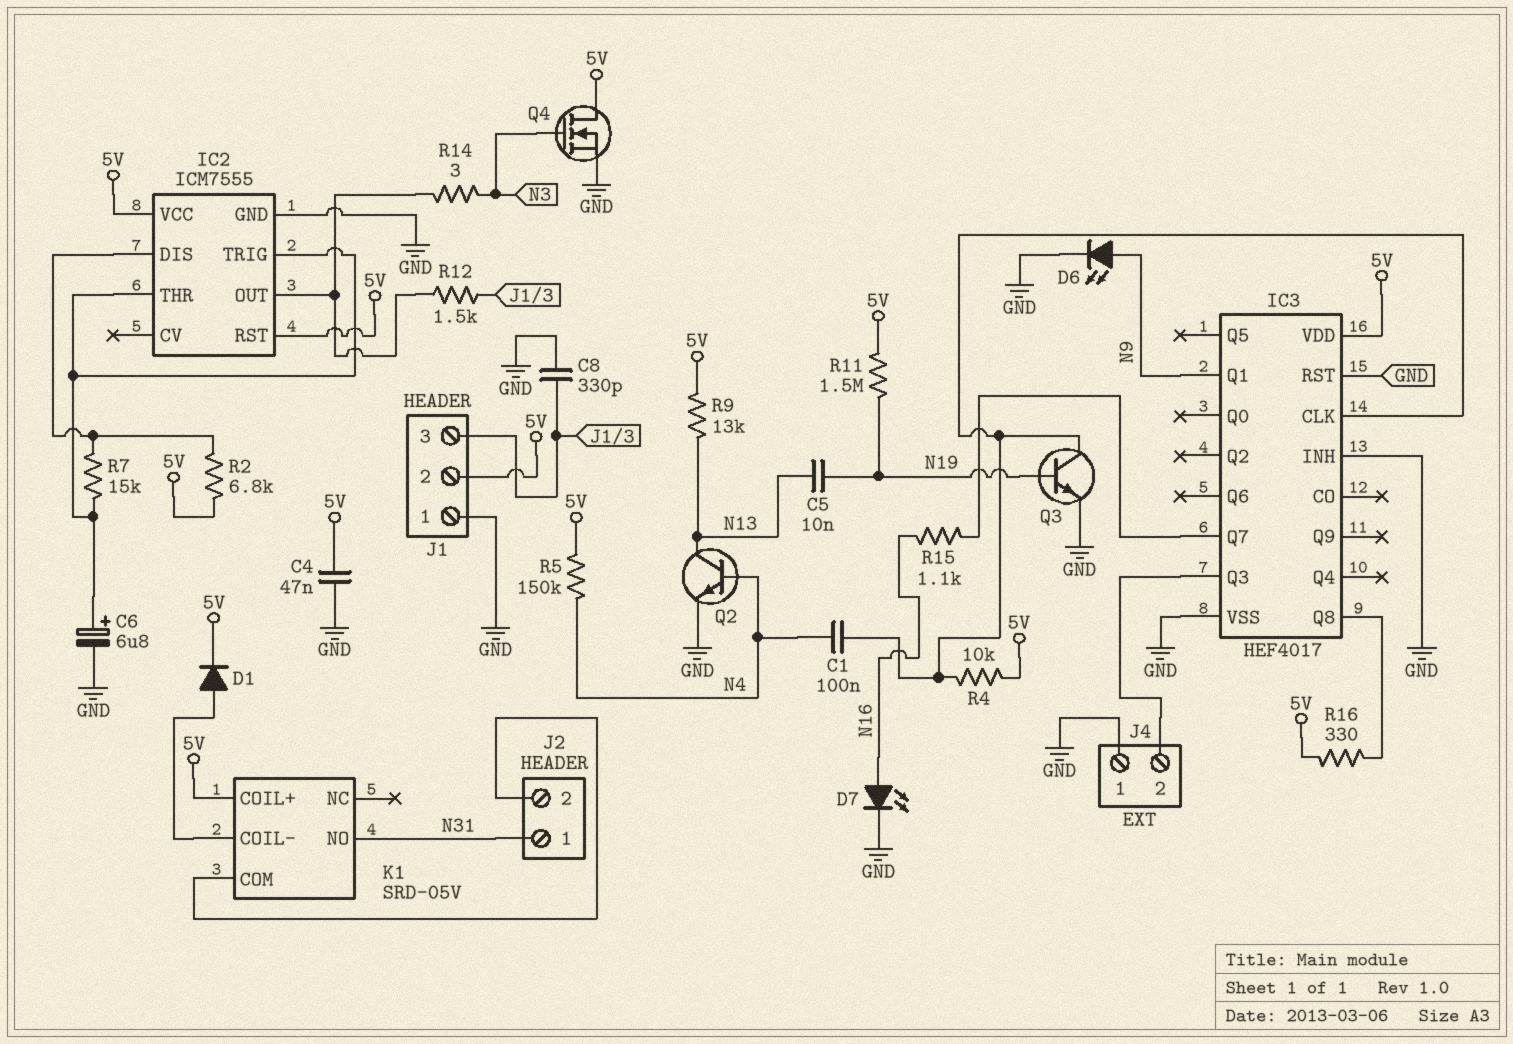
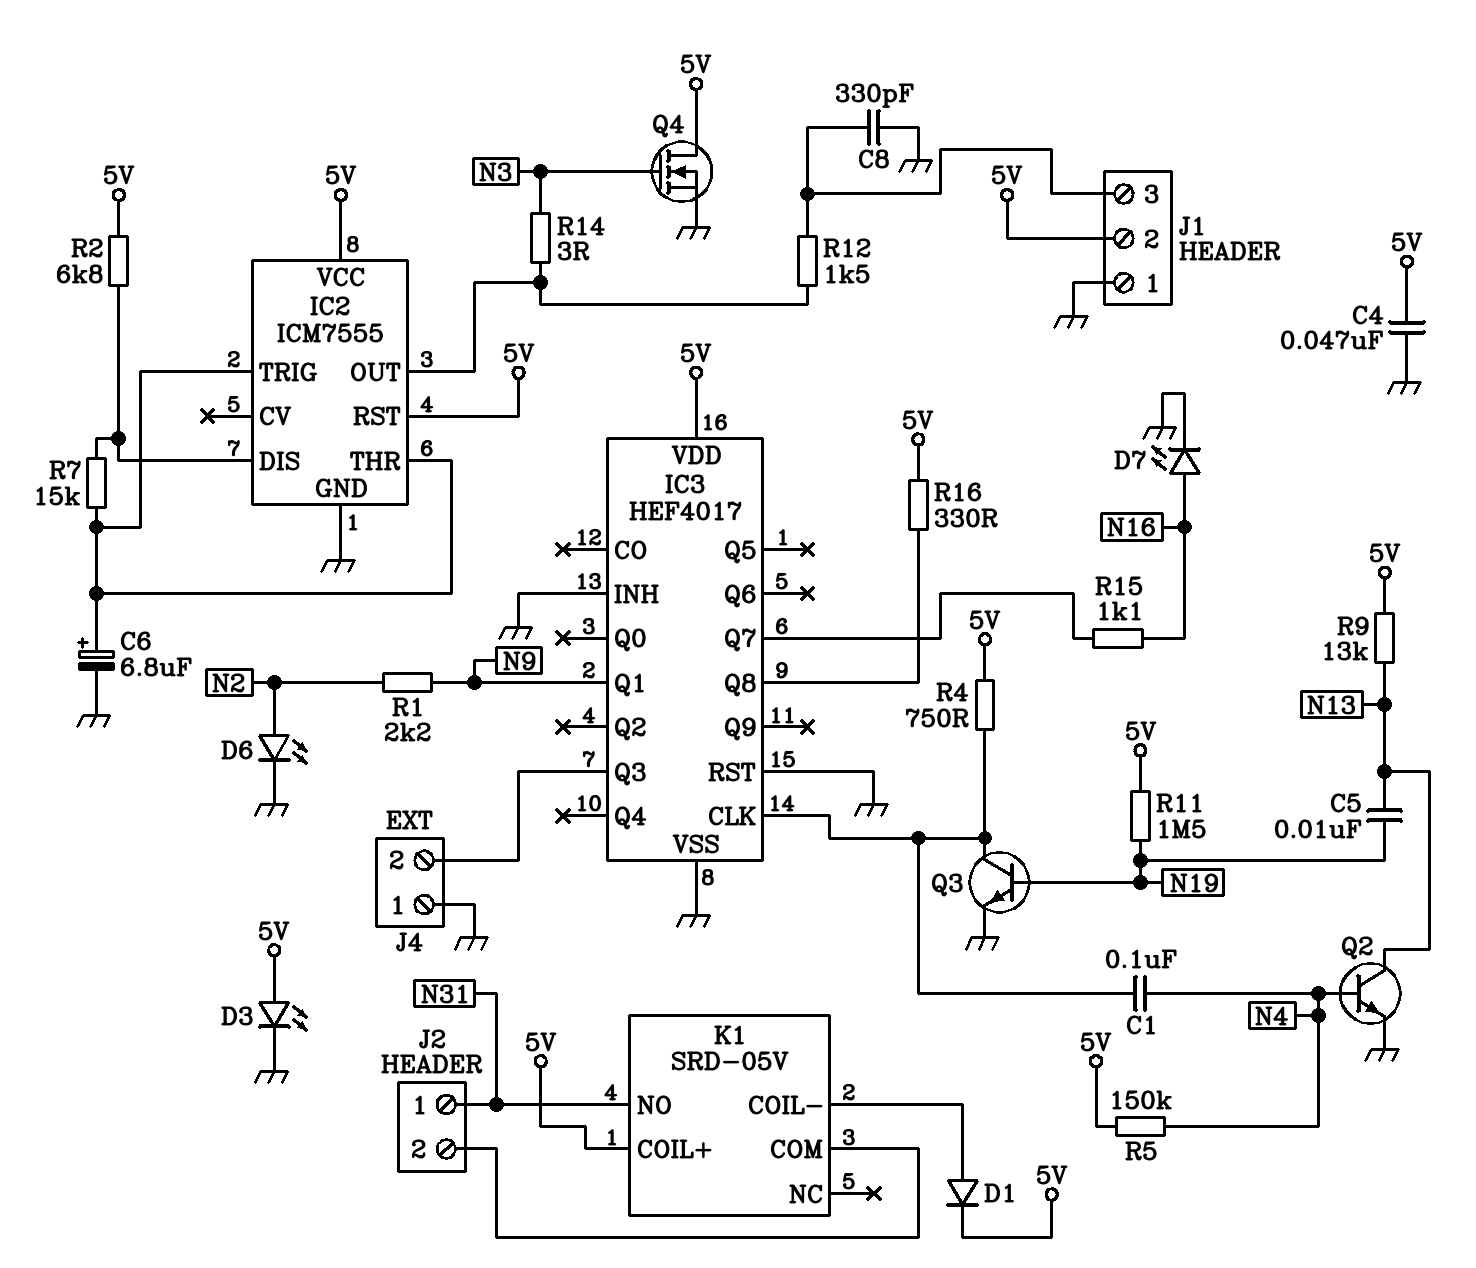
D3: none -> LED (A 5V, K GND)
D6: LED (A N9, K GND) -> LED (A N2, K GND)
R1: none -> 2.2k (N2, N9)
R4: 10k (5V, IC3/CLK) -> 750 (5V, IC3/CLK)

